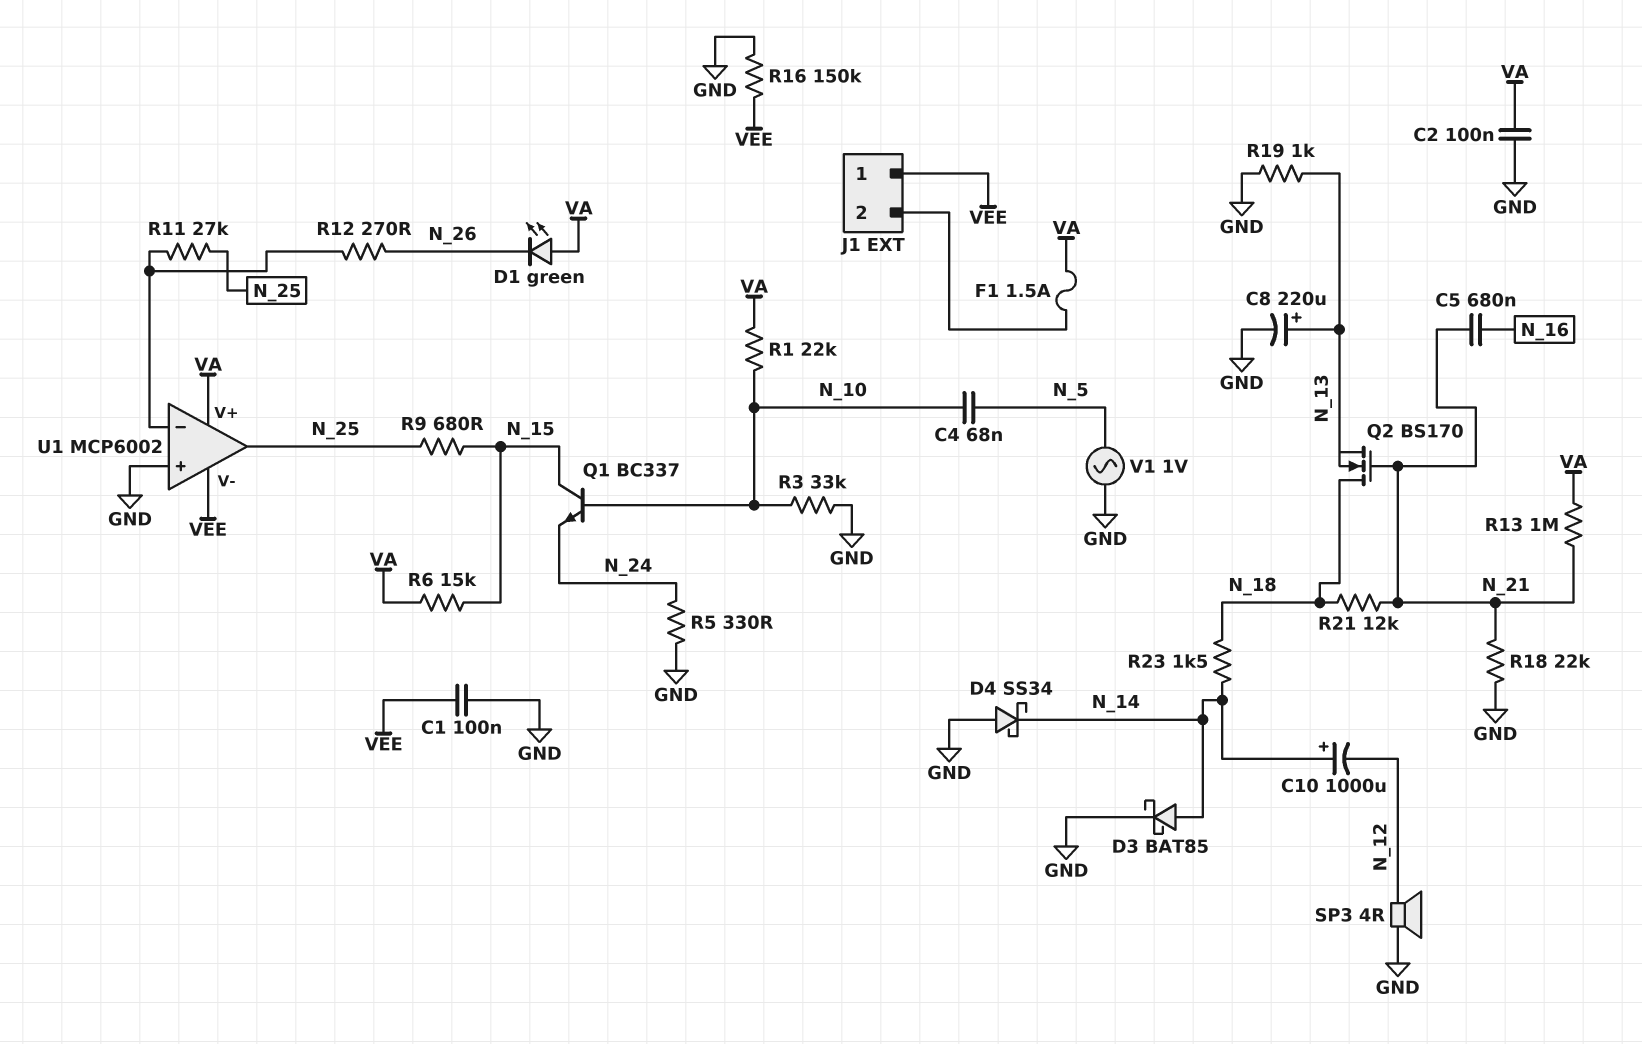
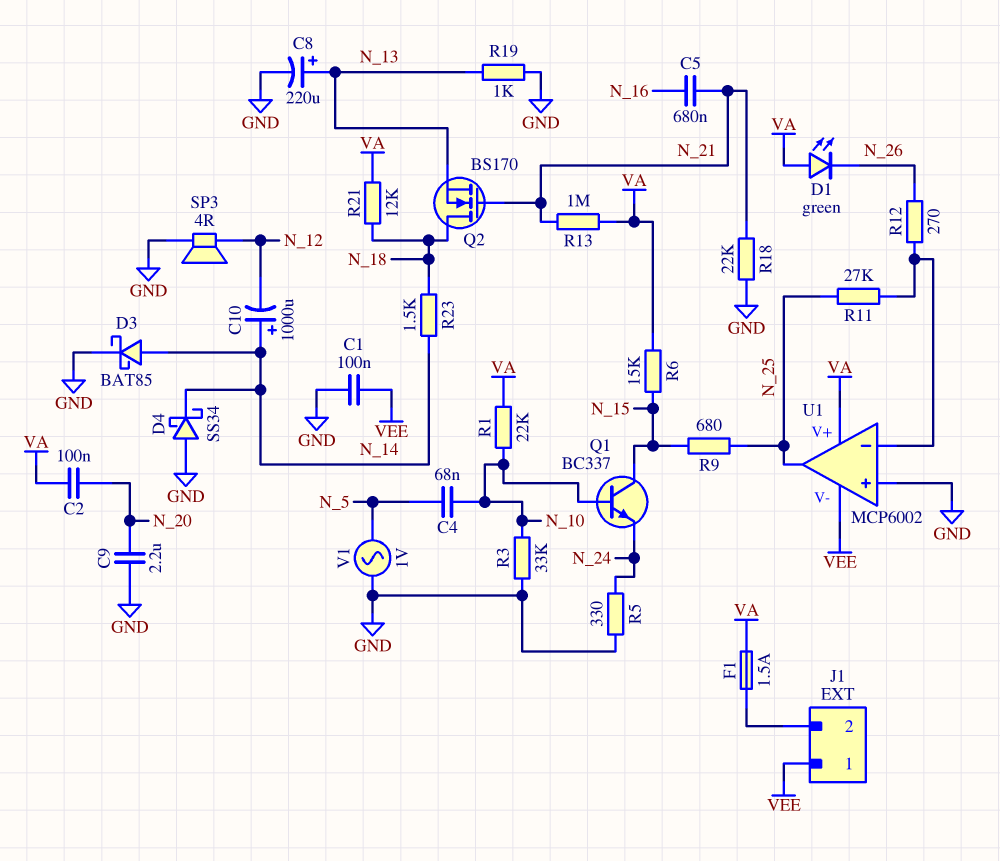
C2: 100nF (GND, VA) -> 100nF (N_20, VA)
C9: none -> 2.2uF (GND, N_20)
R16: 150k (GND, VEE) -> none
R21: 12k (N_18, N_21) -> 12k (N_18, VA)

